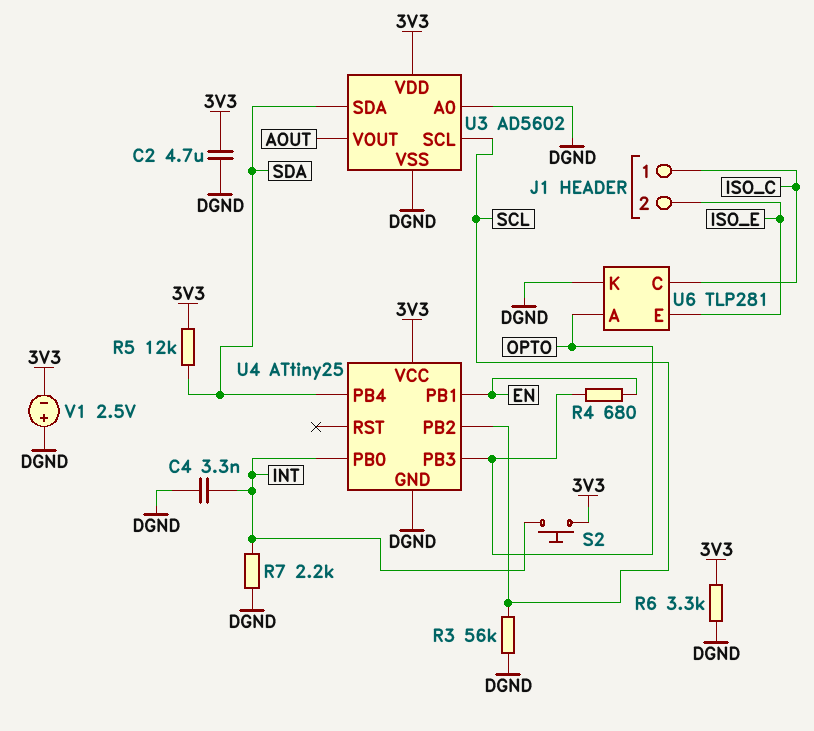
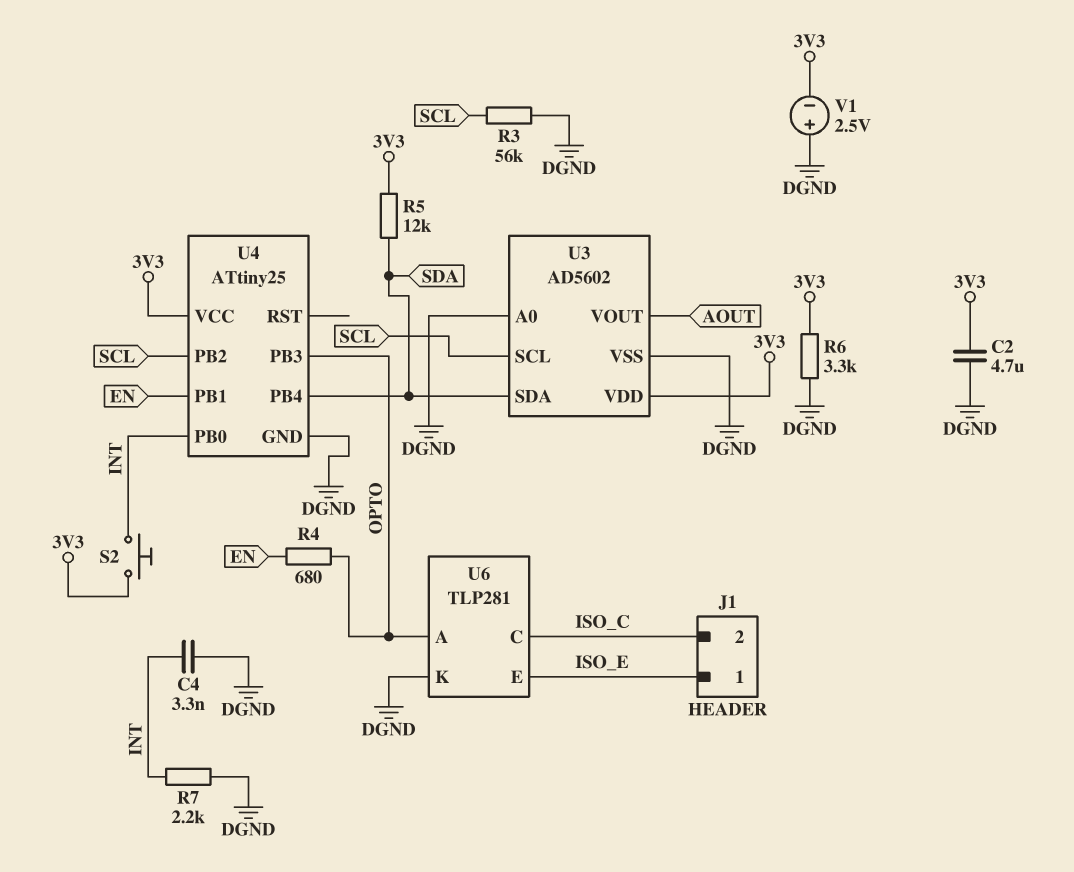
J1 pin 1: ISO_C -> ISO_E
J1 pin 2: ISO_E -> ISO_C

